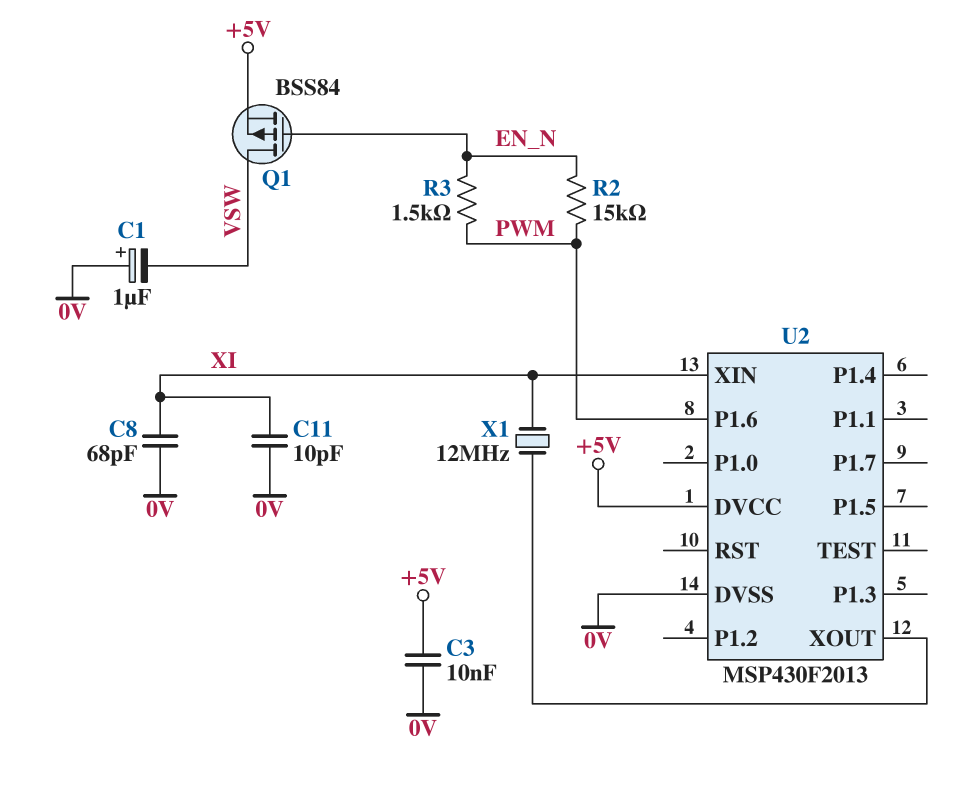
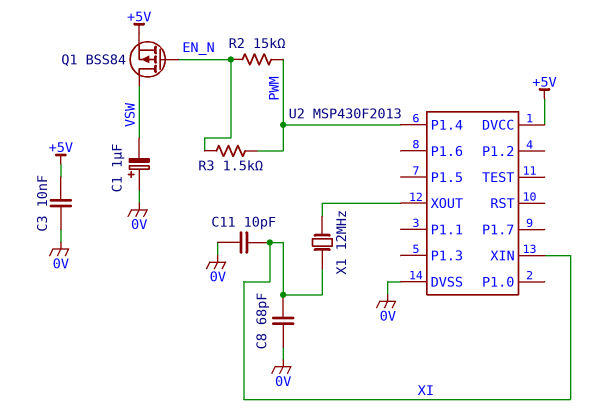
U2 pin P1.4: none -> PWM
U2 pin P1.6: PWM -> none

